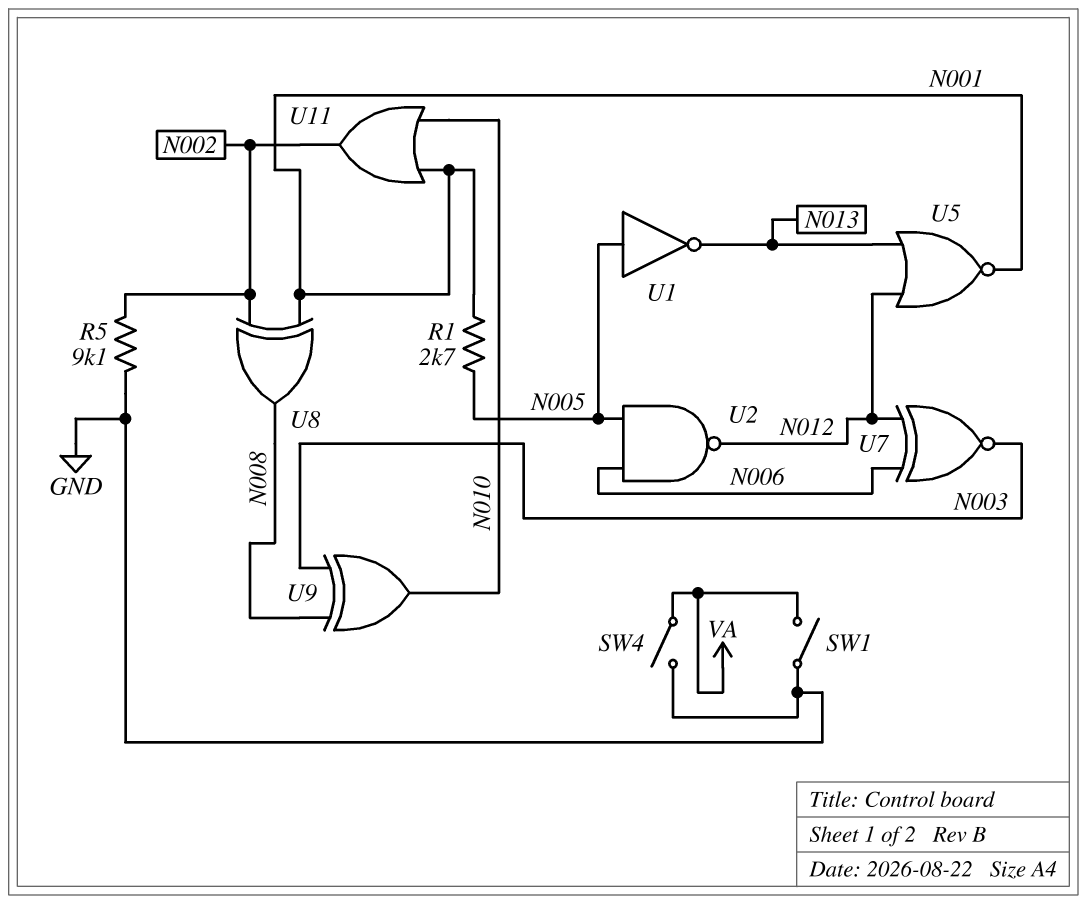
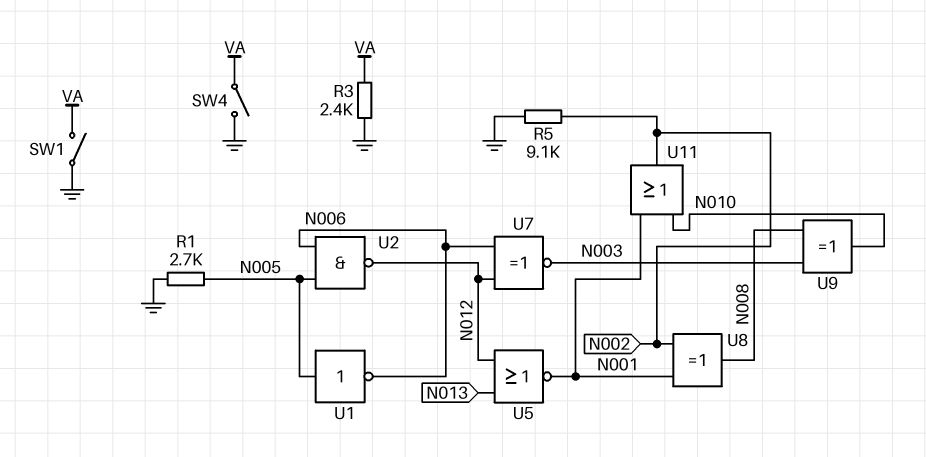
R1: 2.7k (N001, N005) -> 2.7k (GND, N005)
R3: none -> 2.4k (GND, VA)
U1: NOT (in N005, out N013) -> NOT (in N005, out N006)

